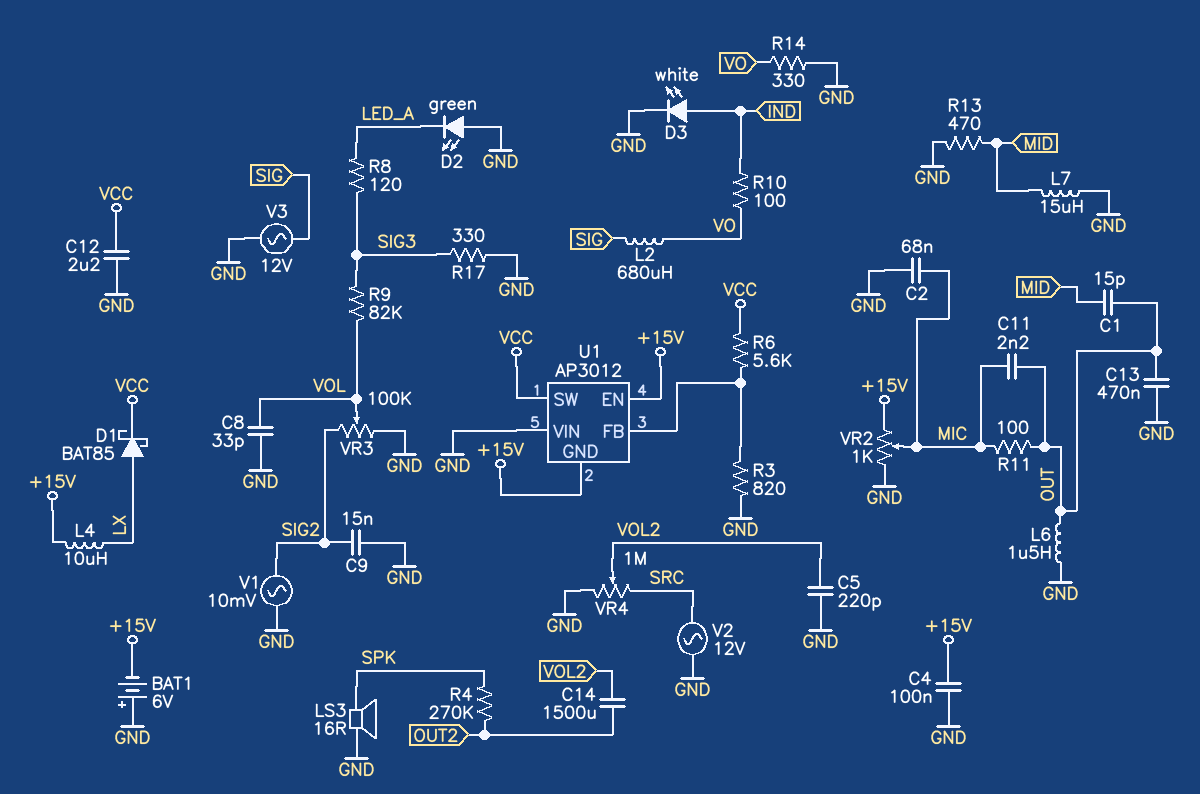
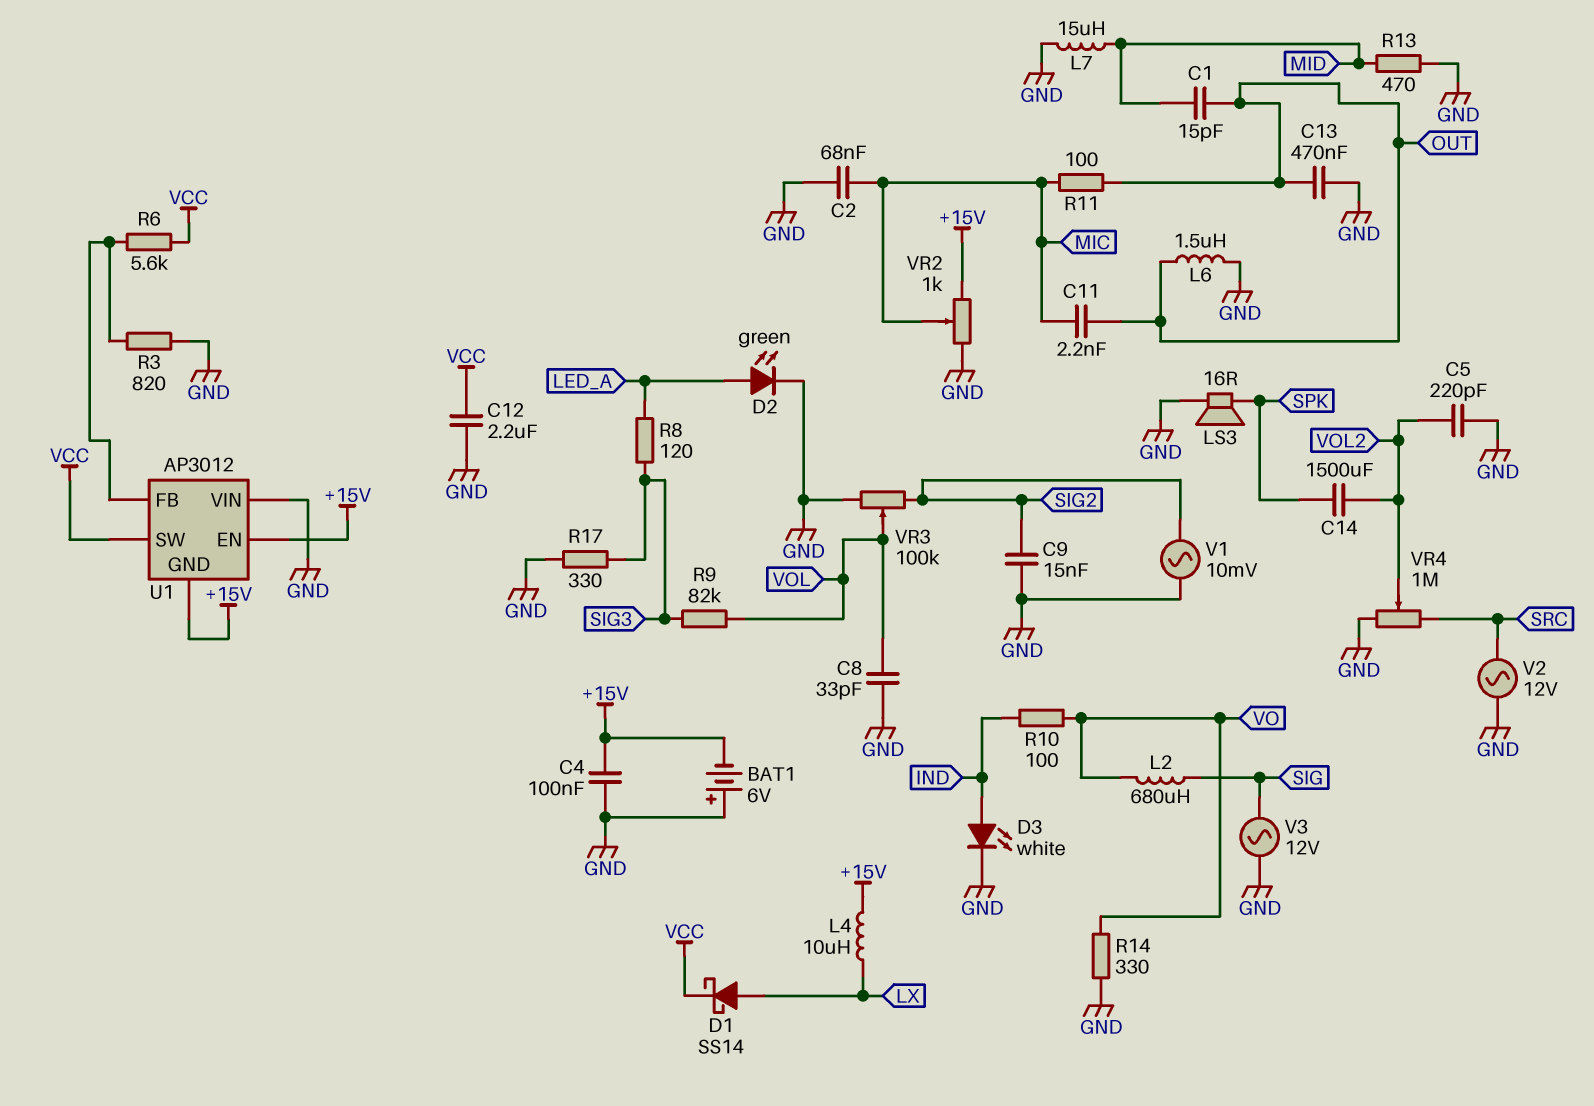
C14: 1500uF (OUT2, VOL2) -> 1500uF (SPK, VOL2)
D1: schottky BAT85 (A LX, K VCC) -> schottky SS14 (A LX, K VCC)
D2: LED green (A GND, K LED_A) -> LED green (A LED_A, K GND)
R4: 270k (OUT2, SPK) -> none

